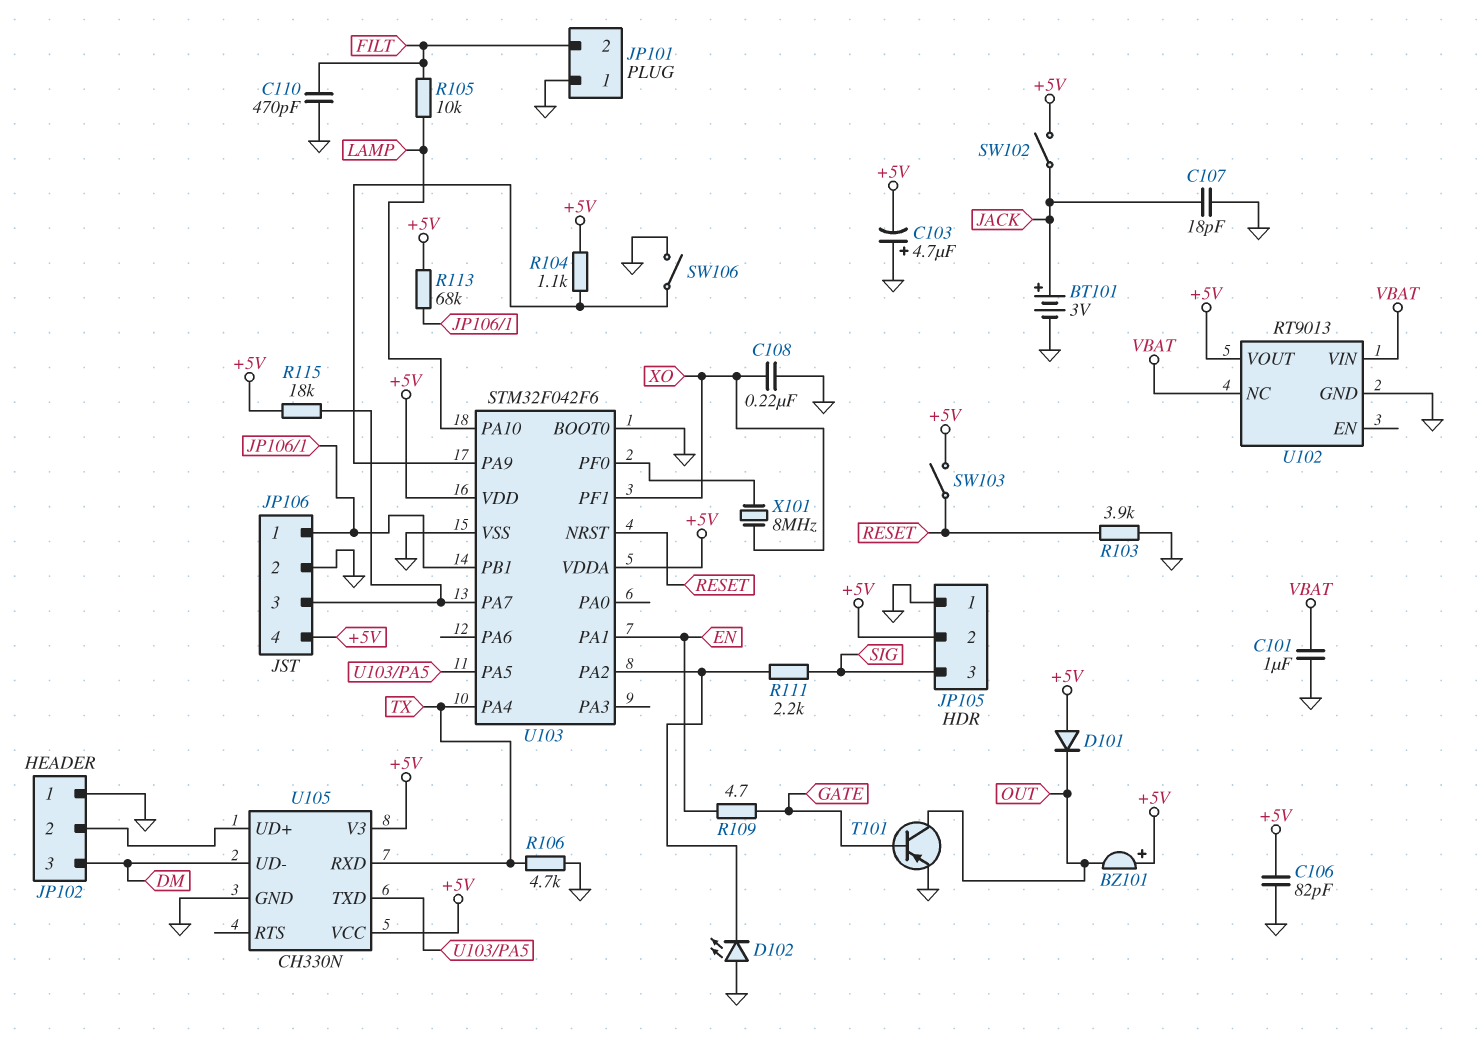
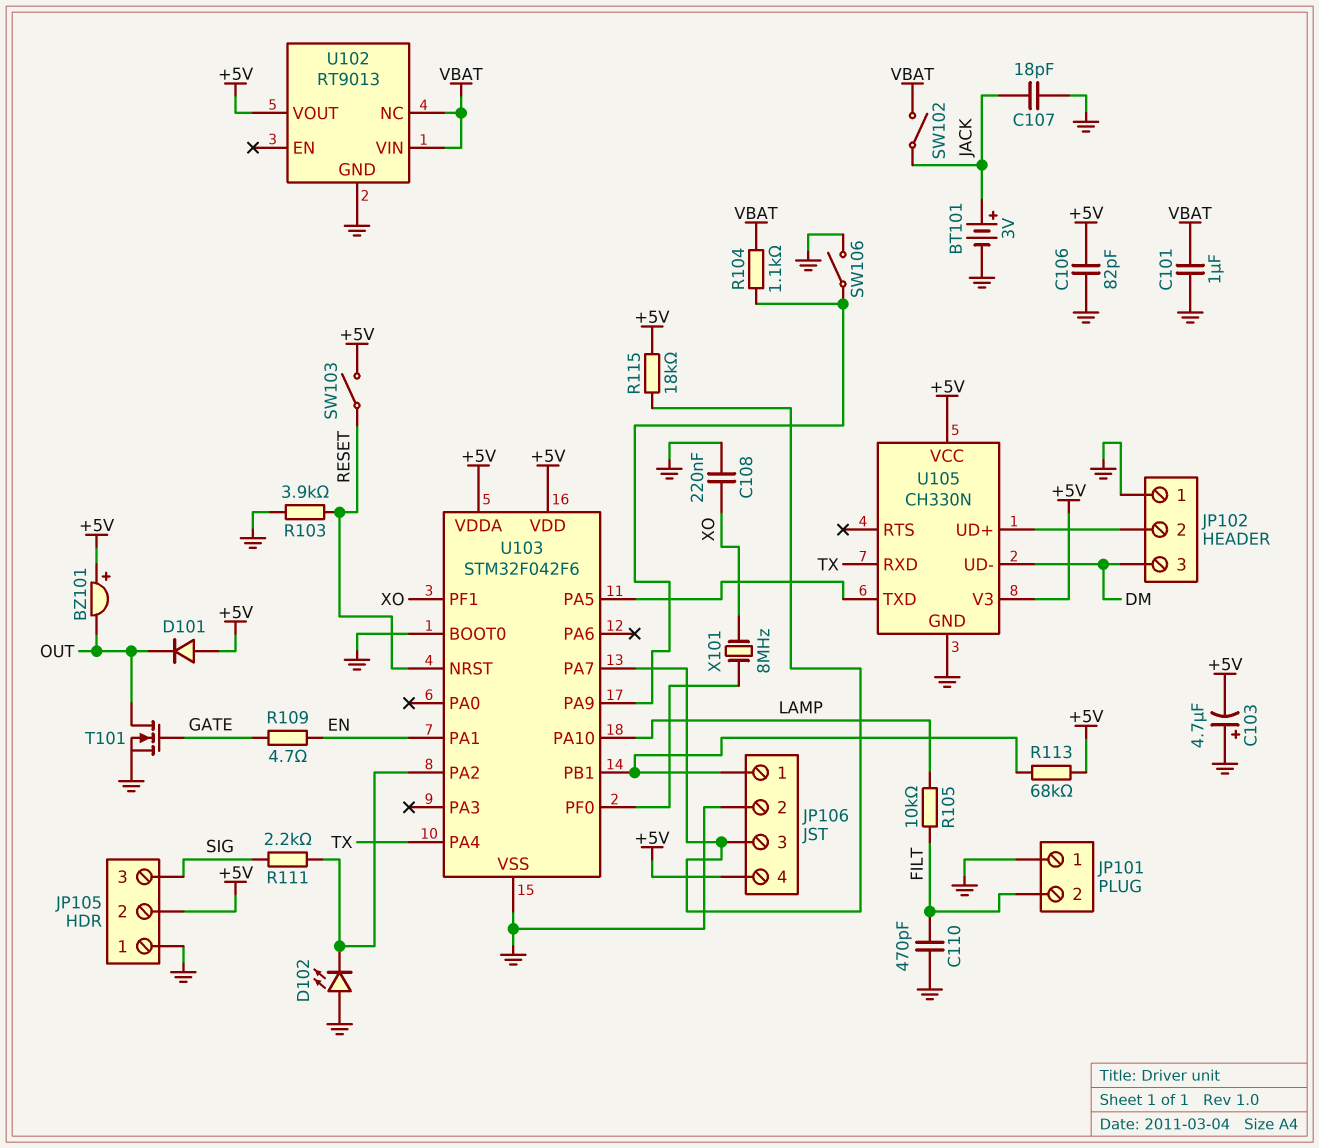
R104: 1.1k (+5V, U103/PA9) -> 1.1k (U103/PA9, VBAT)
R106: 4.7k (GND, TX) -> none
SW102: switch (+5V, JACK) -> switch (JACK, VBAT)
T101: PNP (B GATE, C OUT, E GND) -> NMOS (G GATE, D OUT, S GND)

